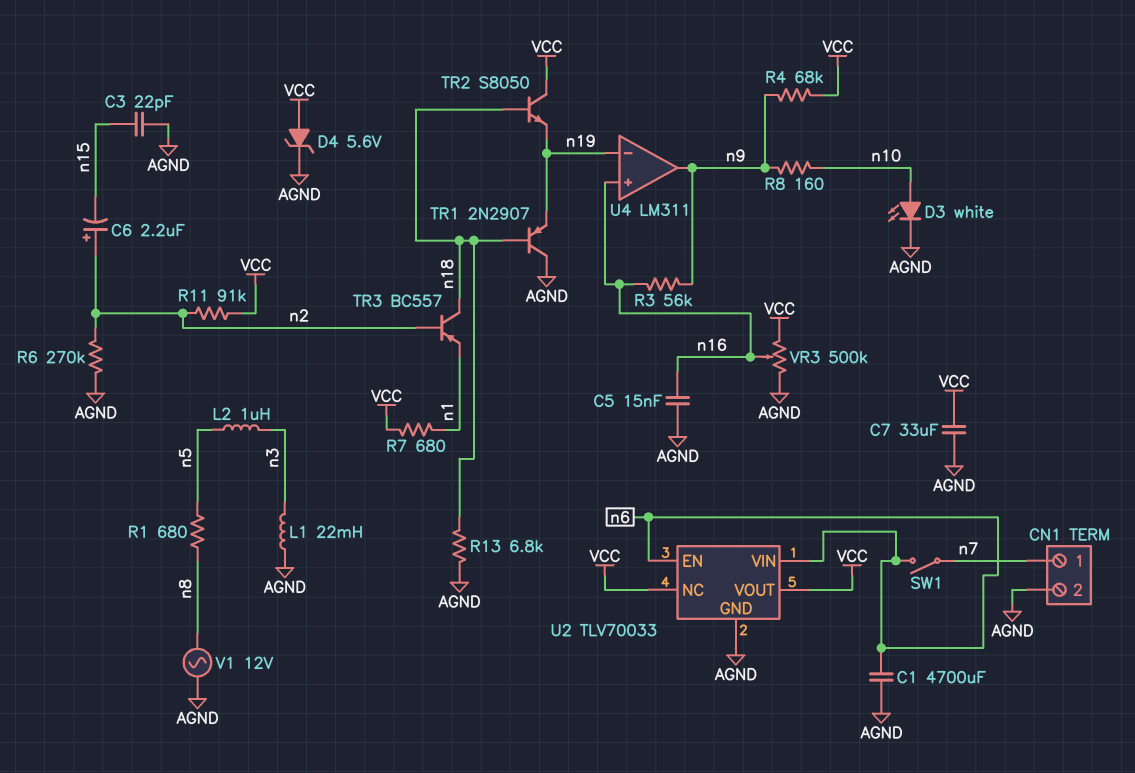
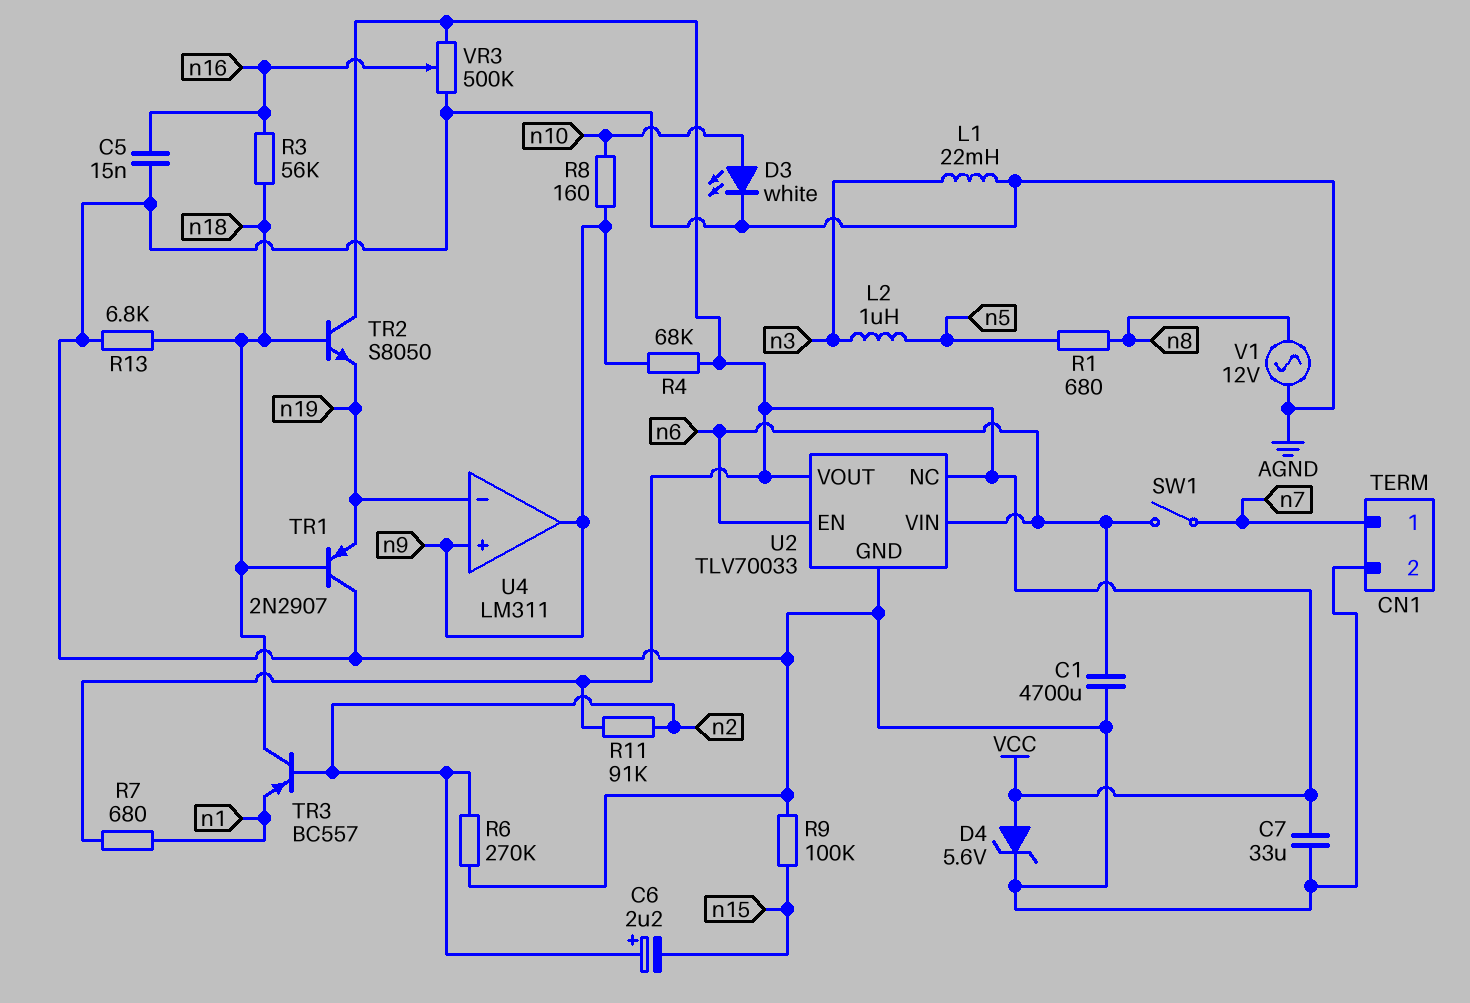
C3: 22pF (AGND, n15) -> none
R3: 56k (n9, n16) -> 56k (n16, n18)
R9: none -> 100k (AGND, n15)
U4 pin in+: n16 -> n9

